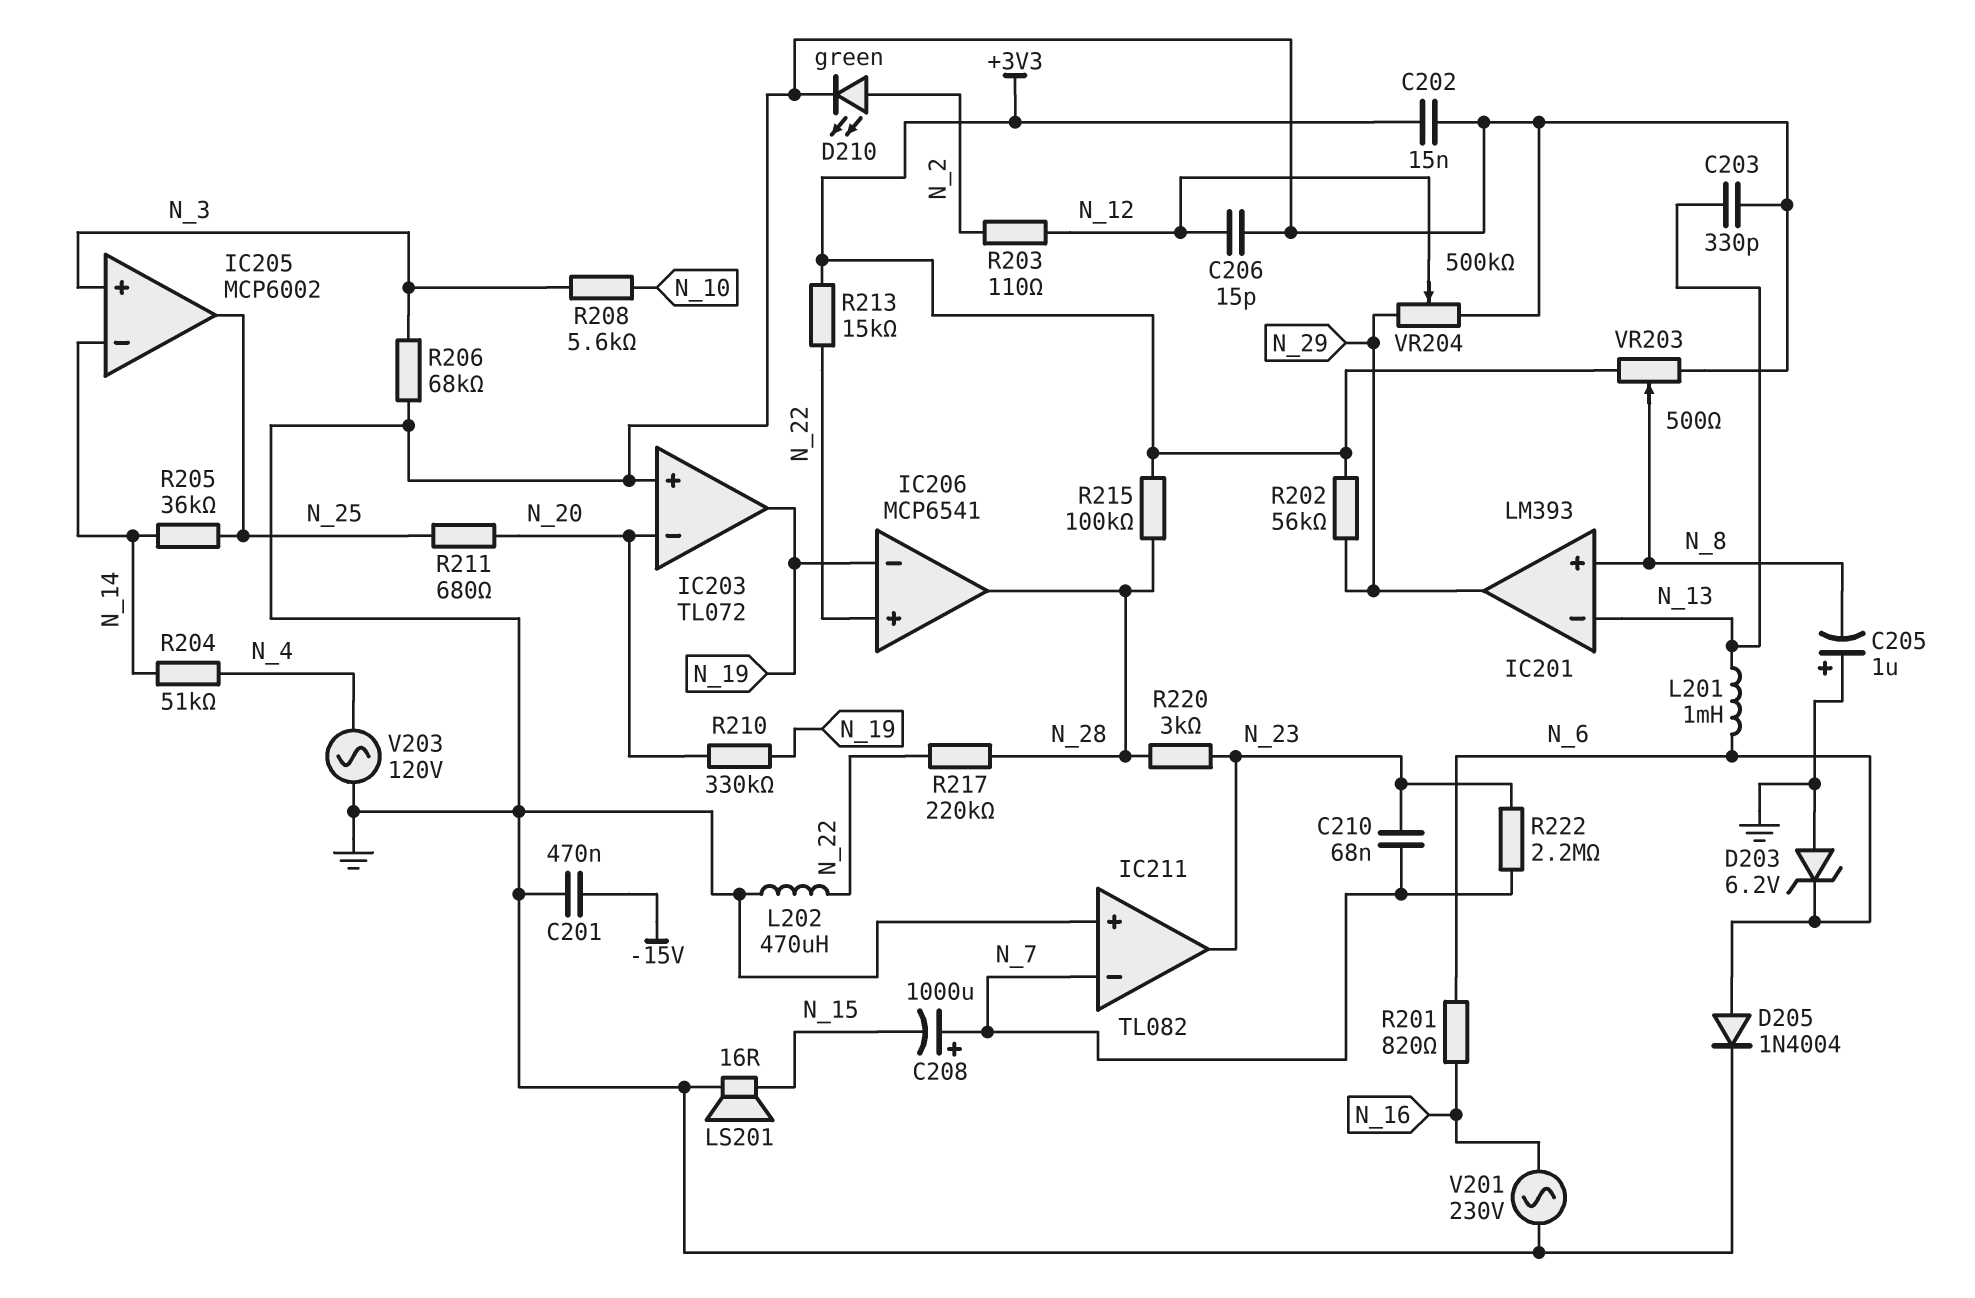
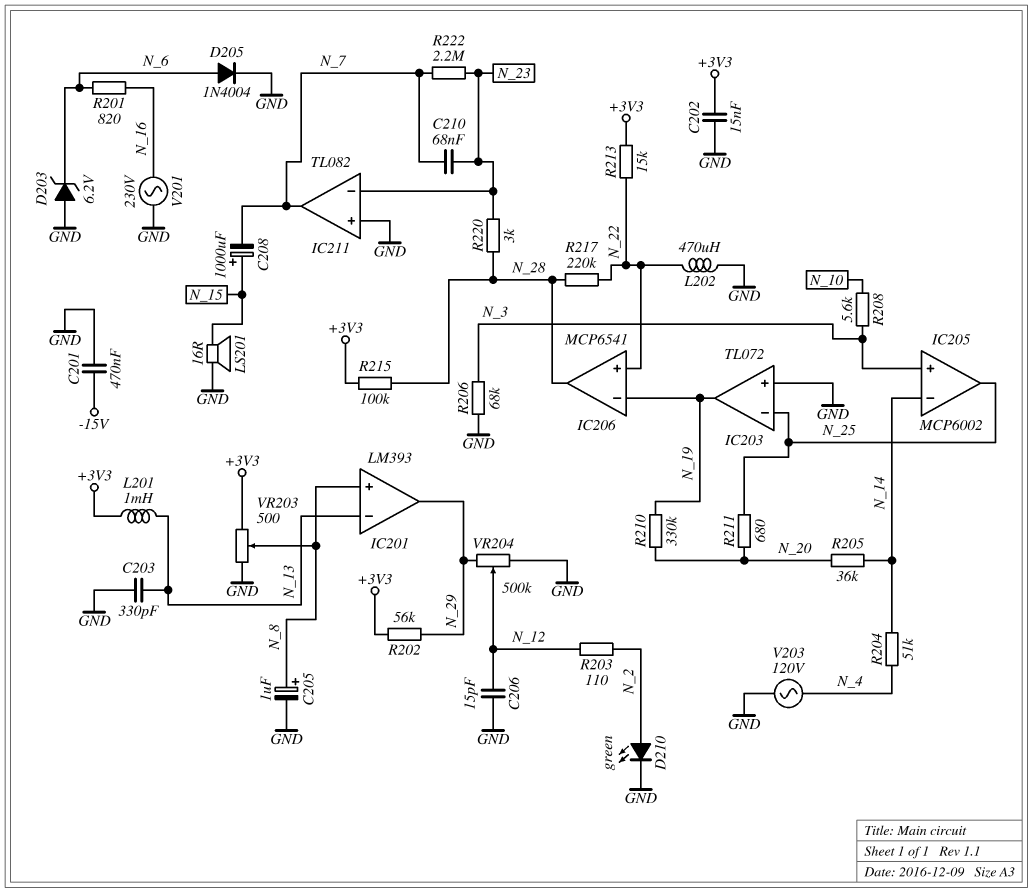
C205: 1uF (plus GND, minus N_8) -> 1uF (plus N_8, minus GND)
C208: 1000uF (plus N_7, minus N_15) -> 1000uF (plus N_15, minus N_7)
IC203 pin in-: N_20 -> N_25
IC211 pin in-: N_7 -> N_23
IC211 pin out: N_23 -> N_7
L201: 1mH (N_6, N_13) -> 1mH (+3V3, N_13)
R205: 36k (N_14, N_25) -> 36k (N_14, N_20)

